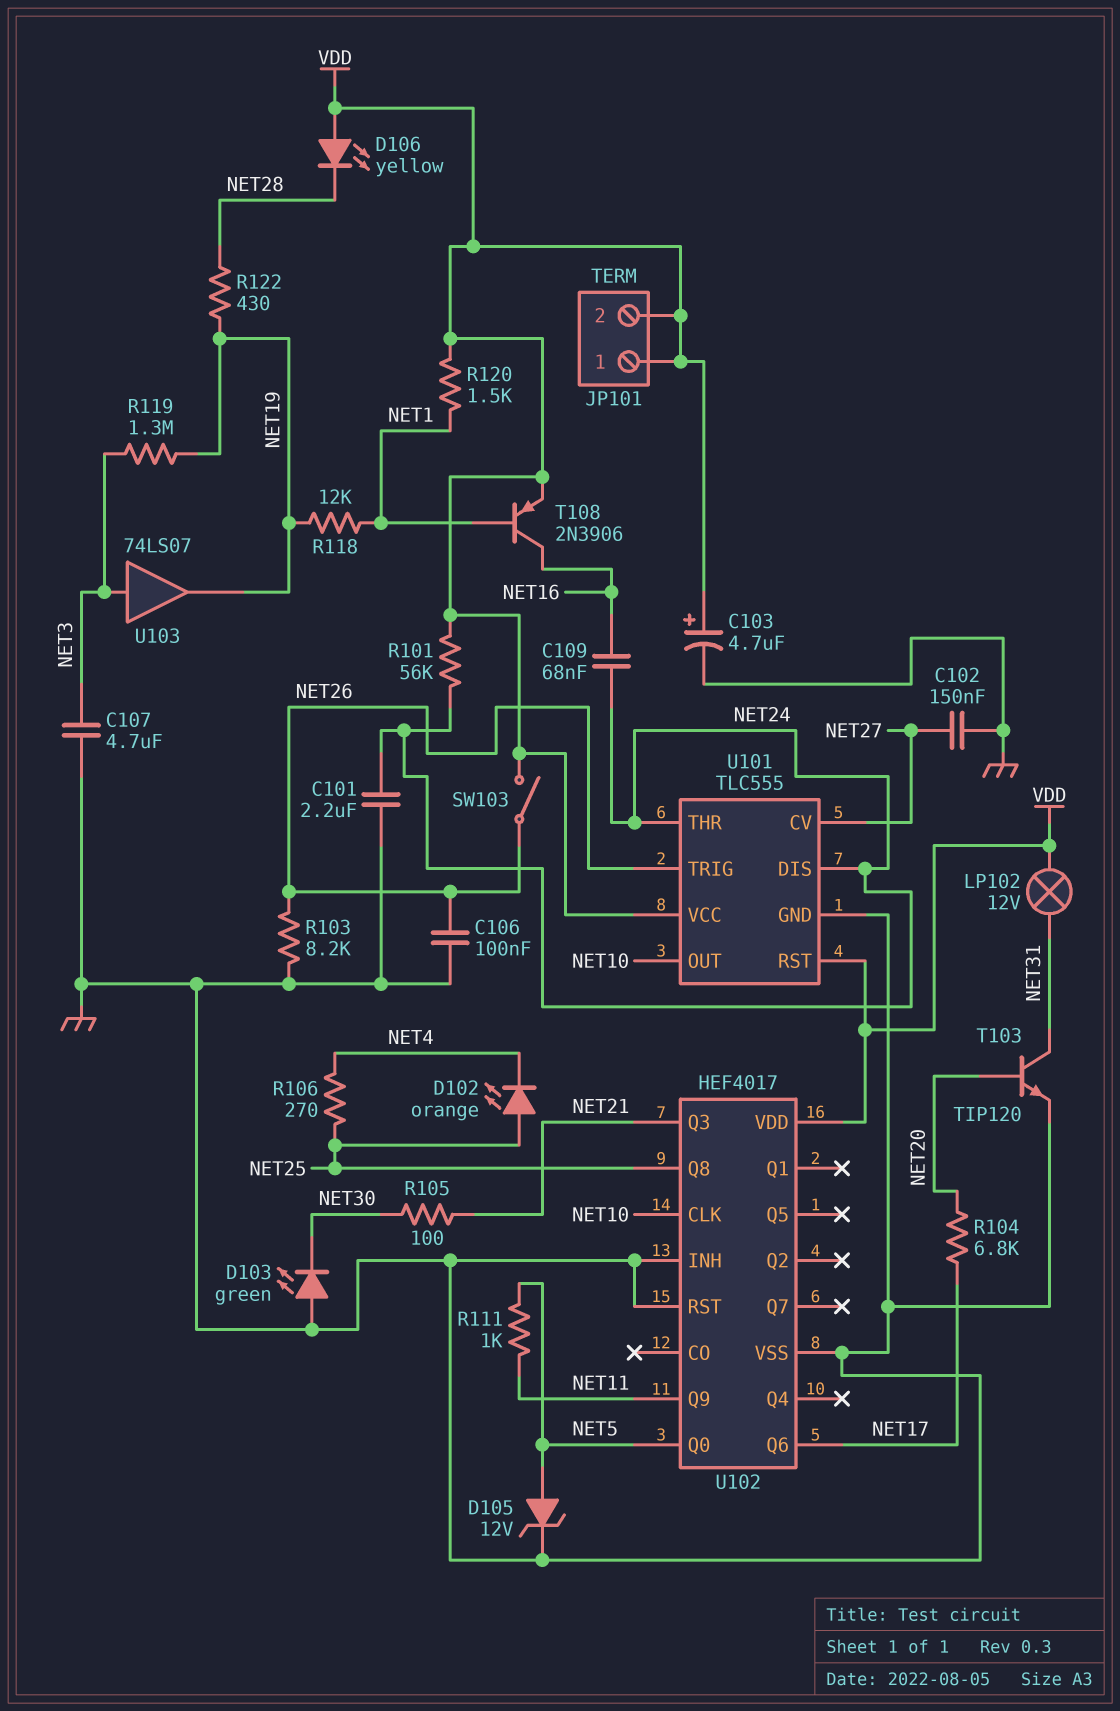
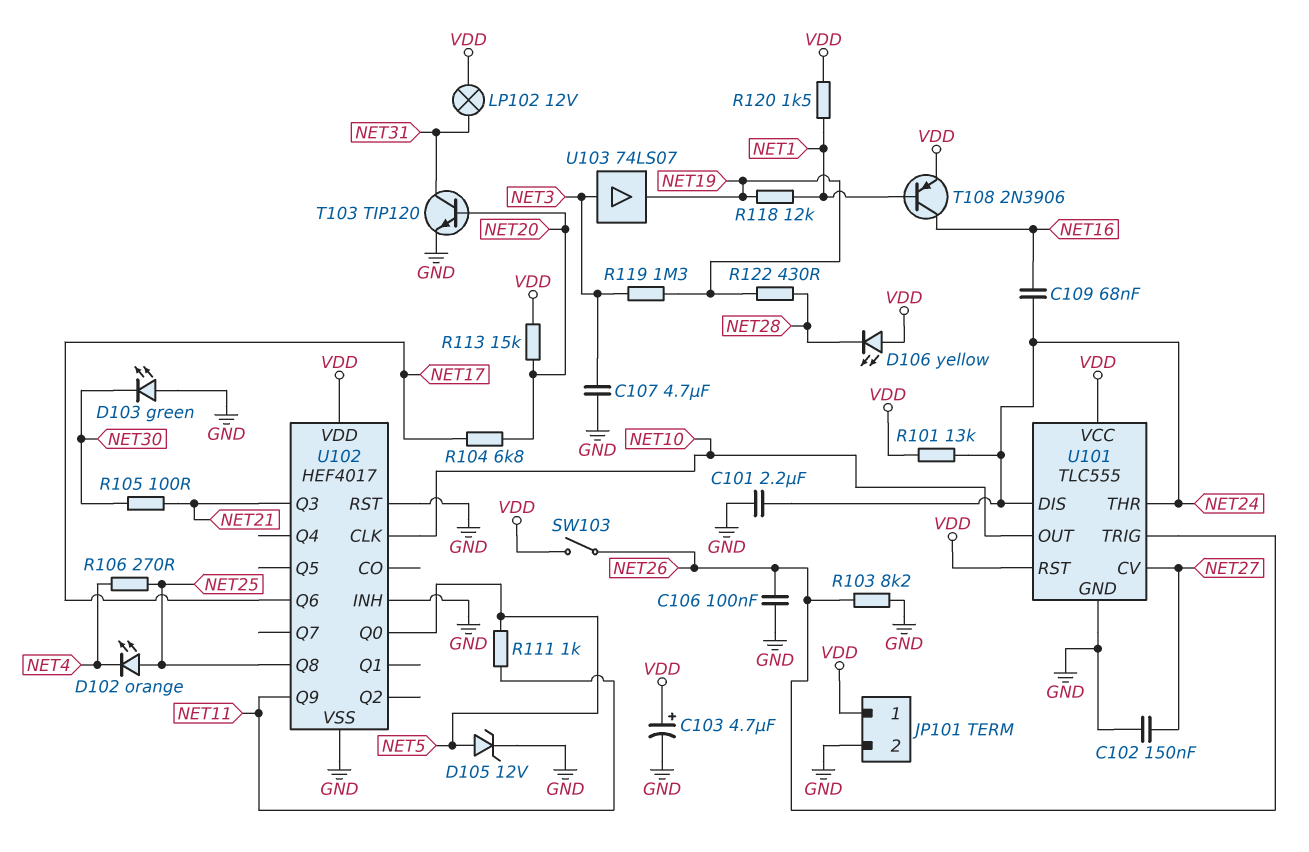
JP101 pin 2: VDD -> GND
R101: 56k (NET24, VDD) -> 13k (NET24, VDD)
R113: none -> 15k (NET20, VDD)

